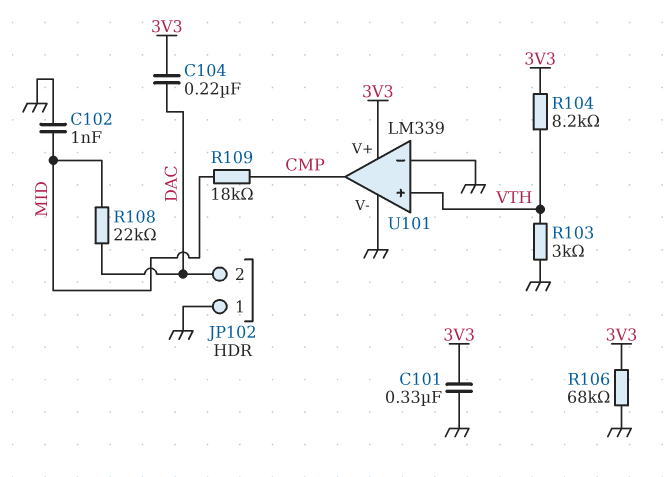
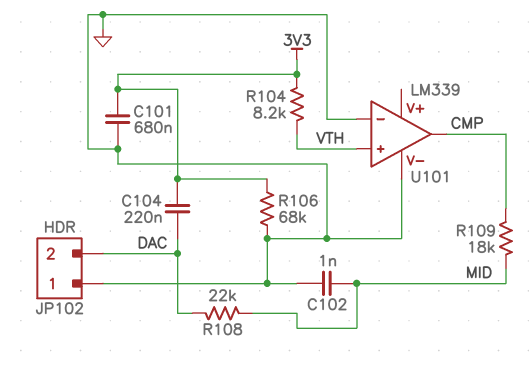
C101: 330nF (3V3, GND) -> 680nF (3V3, GND)
R103: 3k (GND, VTH) -> none
U101 pin V+: 3V3 -> none

